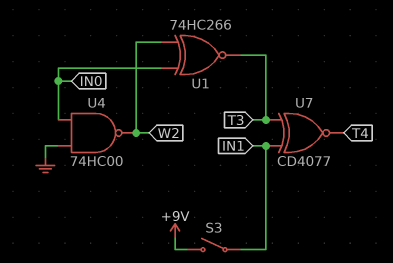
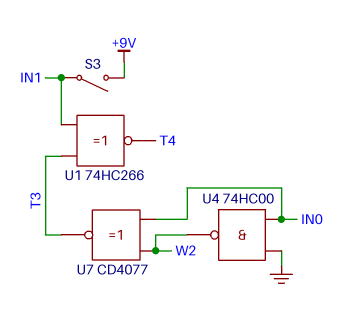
U1: XNOR 74HC266 (in IN0, in W2, out T3) -> XNOR 74HC266 (in IN1, in T3, out T4)
U7: XNOR CD4077 (in IN1, in T3, out T4) -> XNOR CD4077 (in IN0, in W2, out T3)

